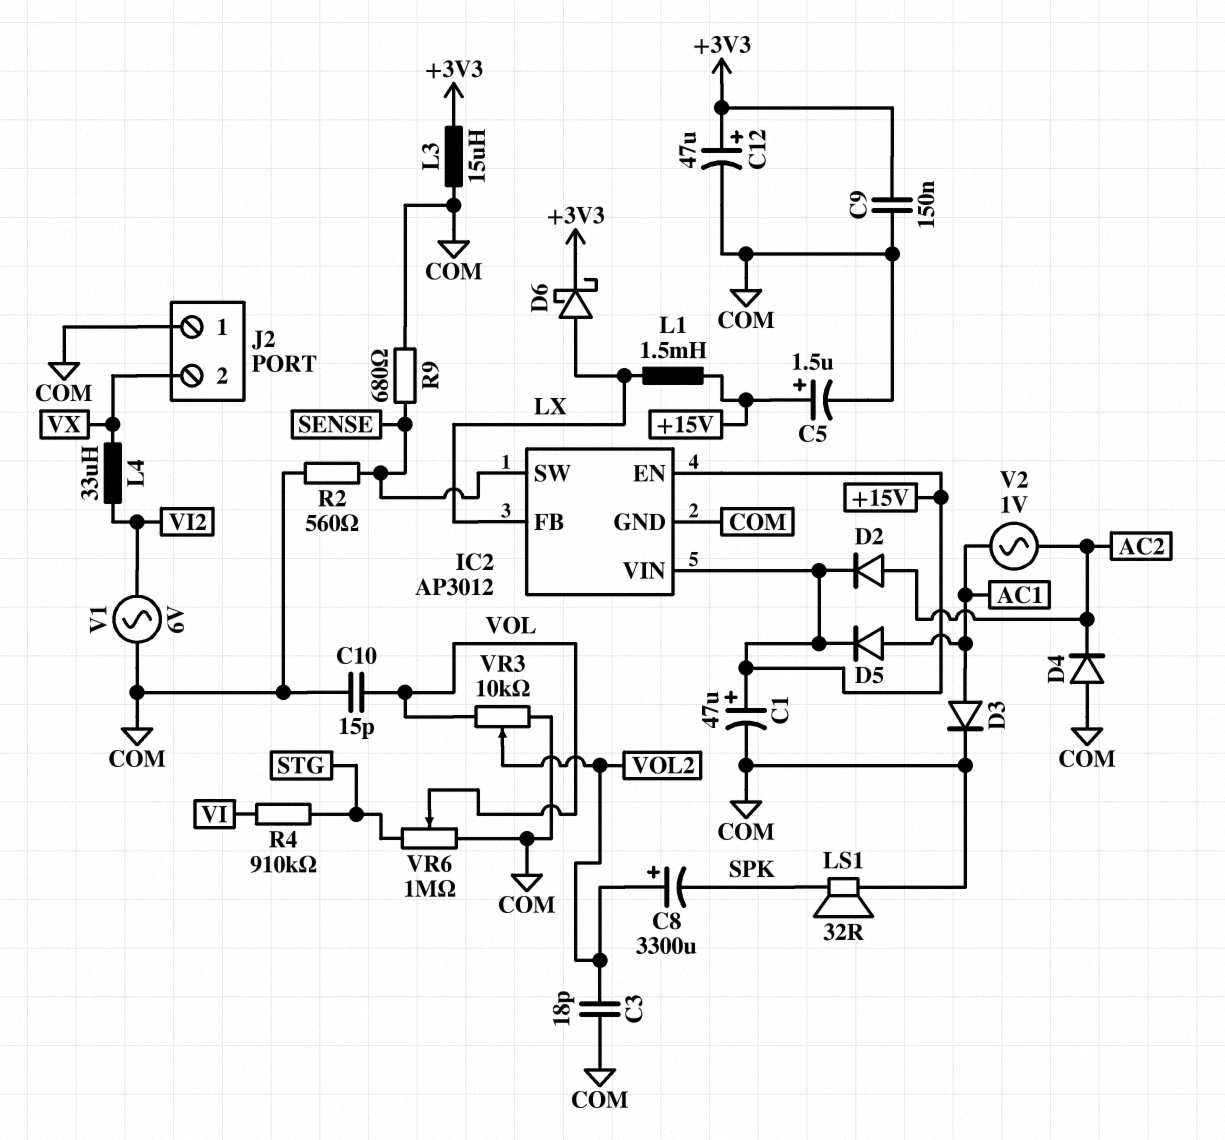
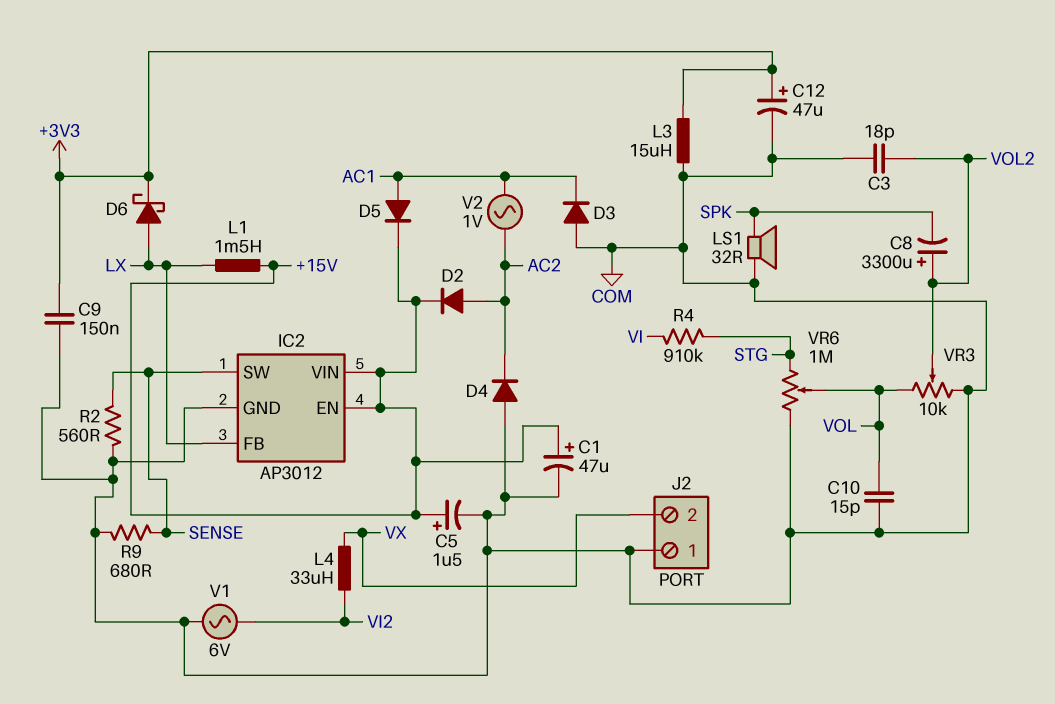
D3: diode (A AC1, K COM) -> diode (A COM, K AC1)

